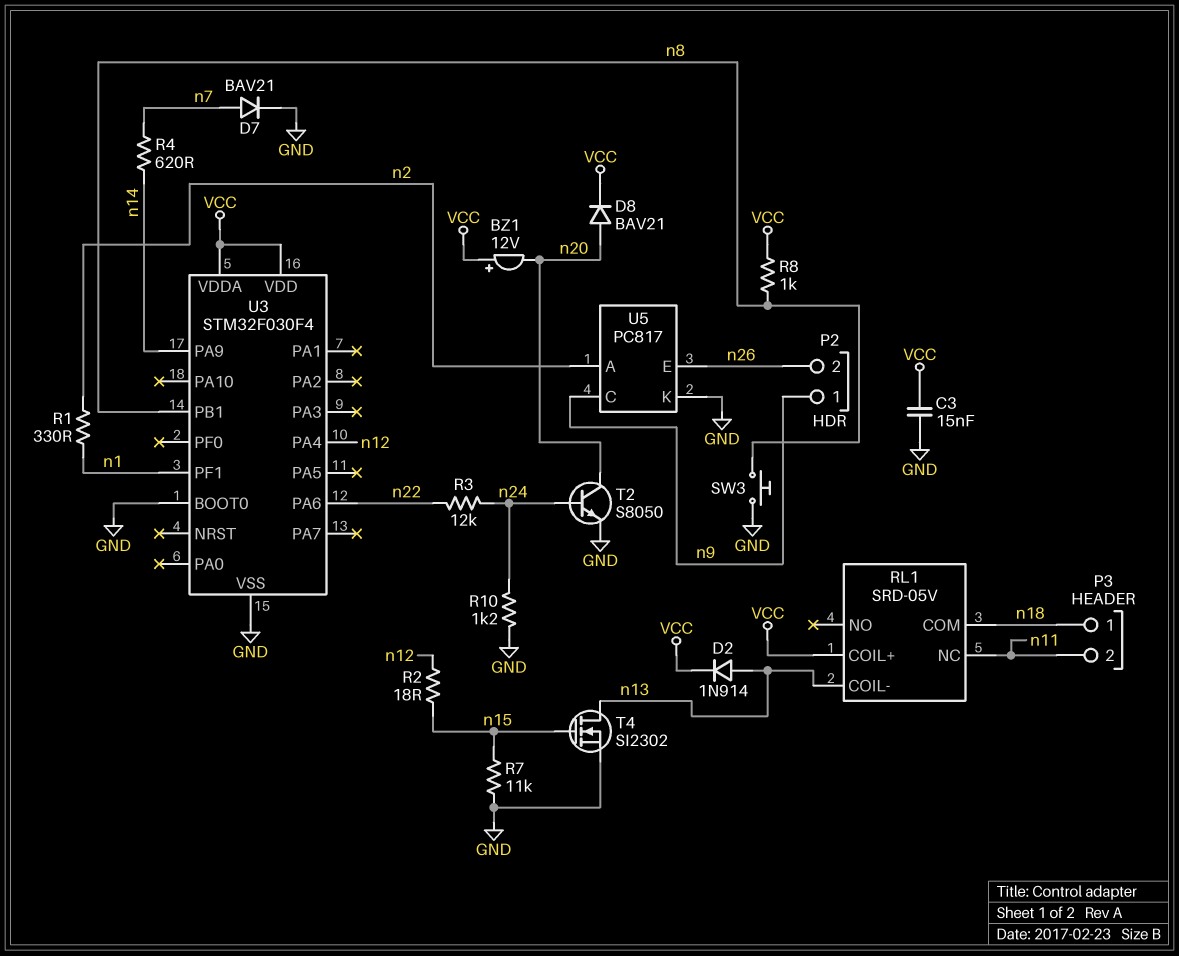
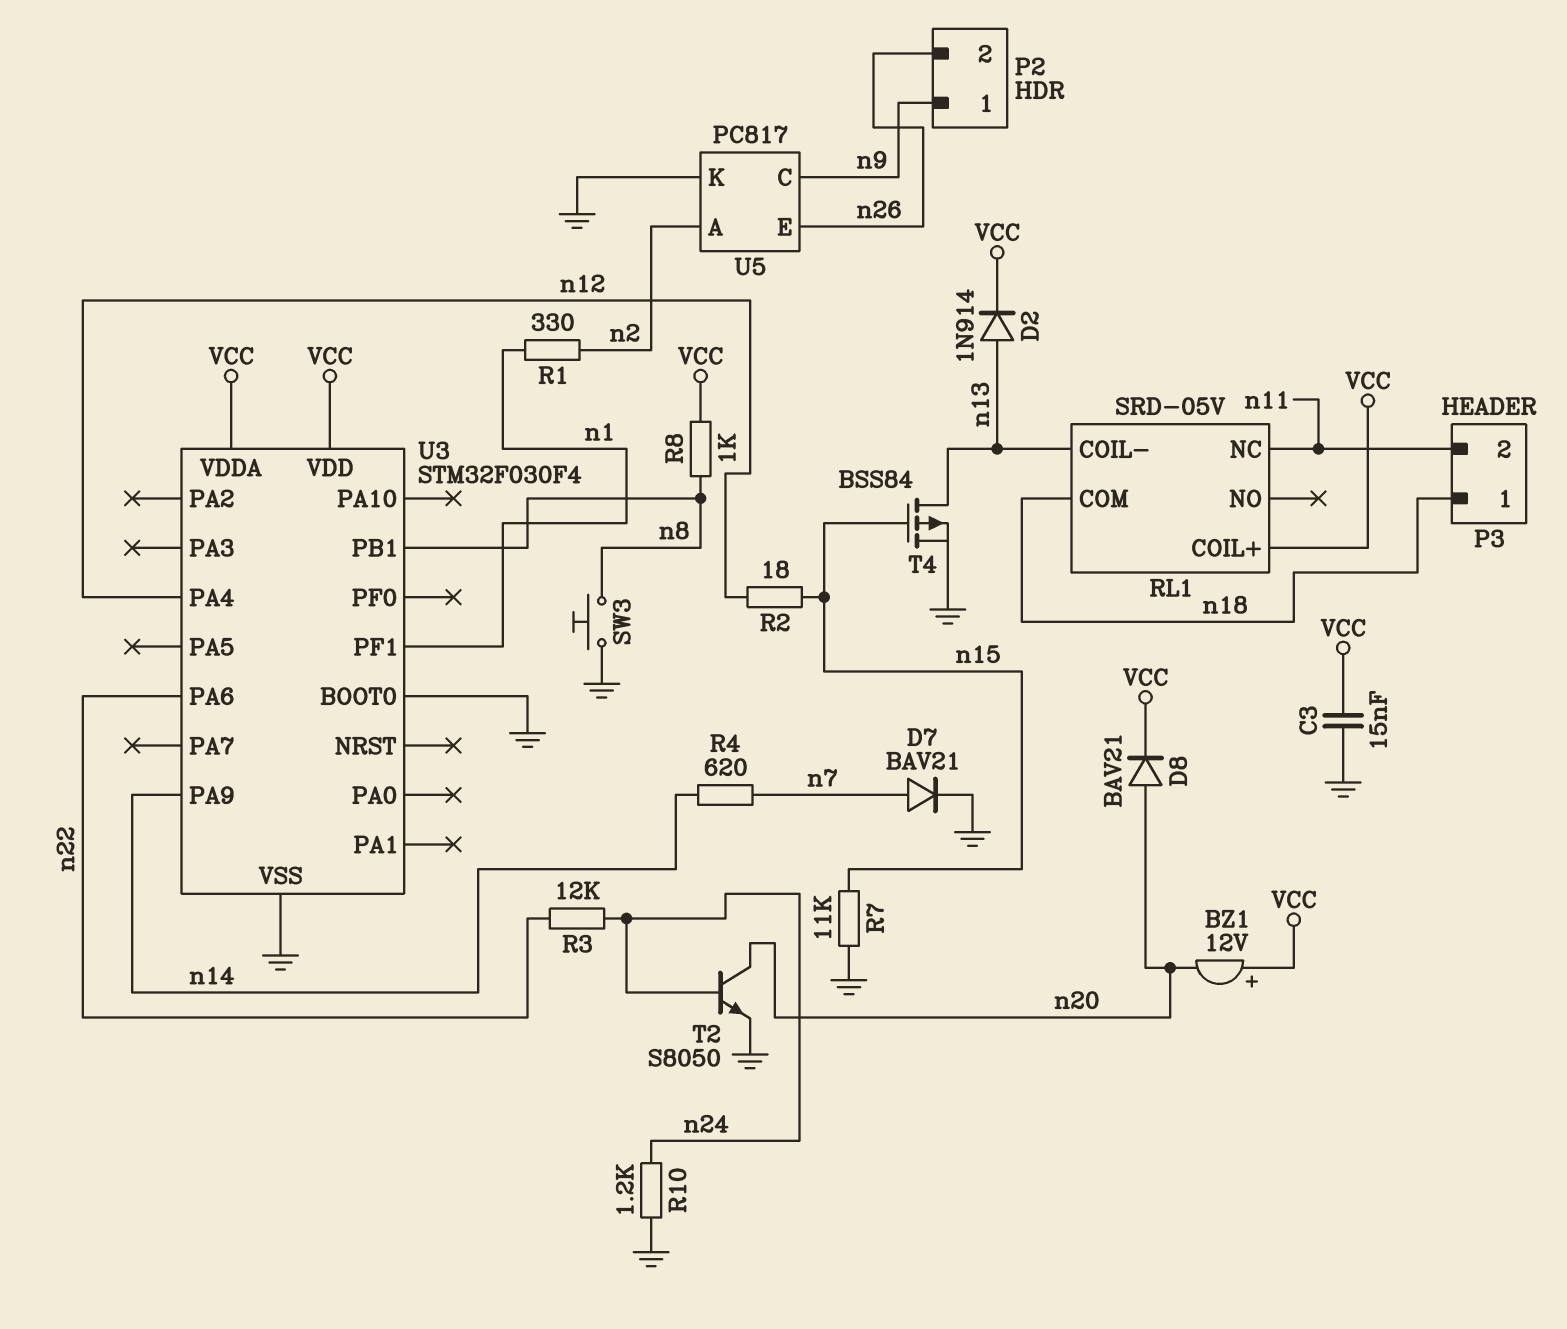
T4: NMOS SI2302 (G n15, D n13, S GND) -> PMOS BSS84 (G n15, D n13, S GND)

